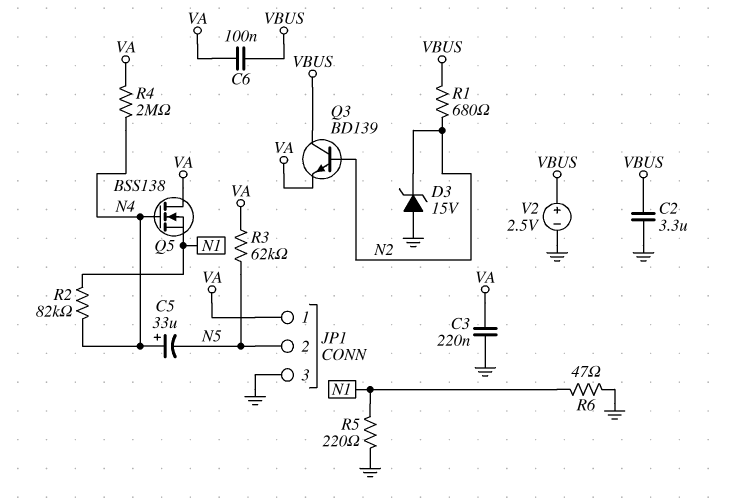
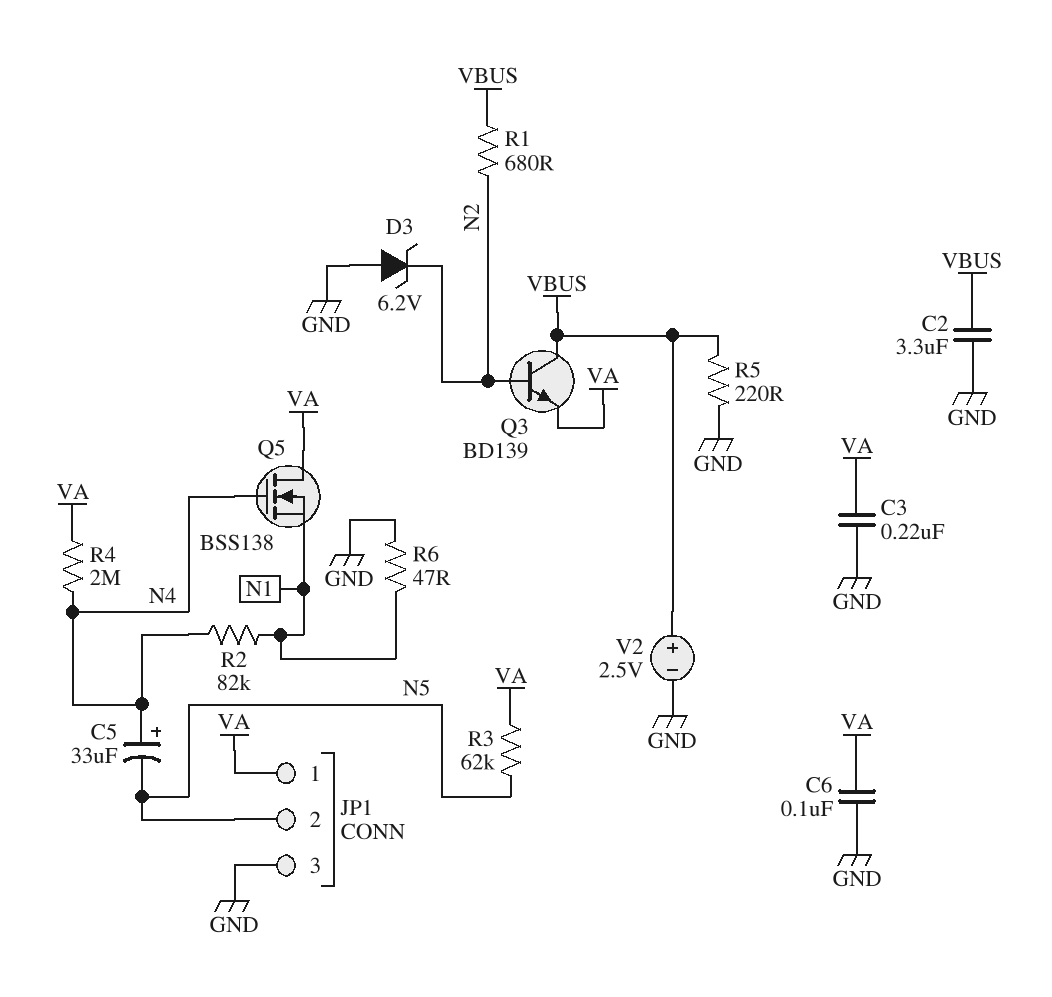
C6: 100nF (VA, VBUS) -> 100nF (GND, VA)
D3: zener 15V (A GND, K N2) -> zener 6.2V (A GND, K N2)
R5: 220 (GND, N1) -> 220 (GND, VBUS)

